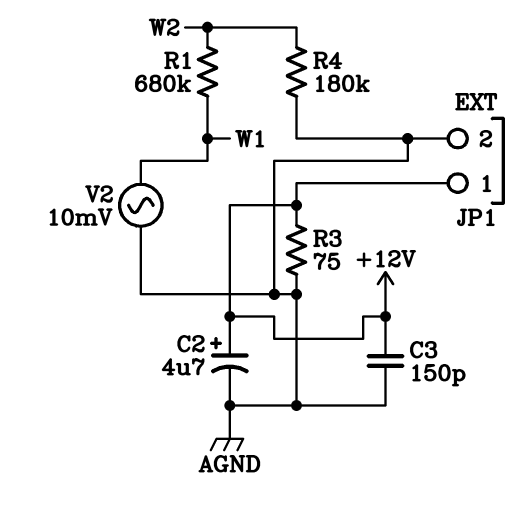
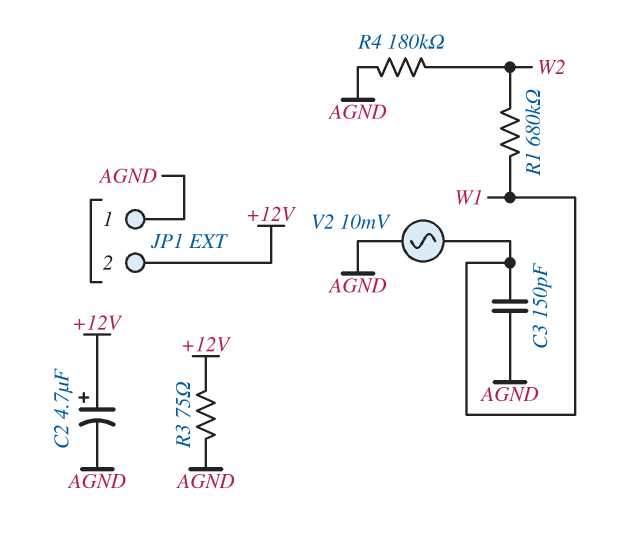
C3: 150pF (+12V, AGND) -> 150pF (AGND, W1)
JP1 pin 1: +12V -> AGND
JP1 pin 2: AGND -> +12V

